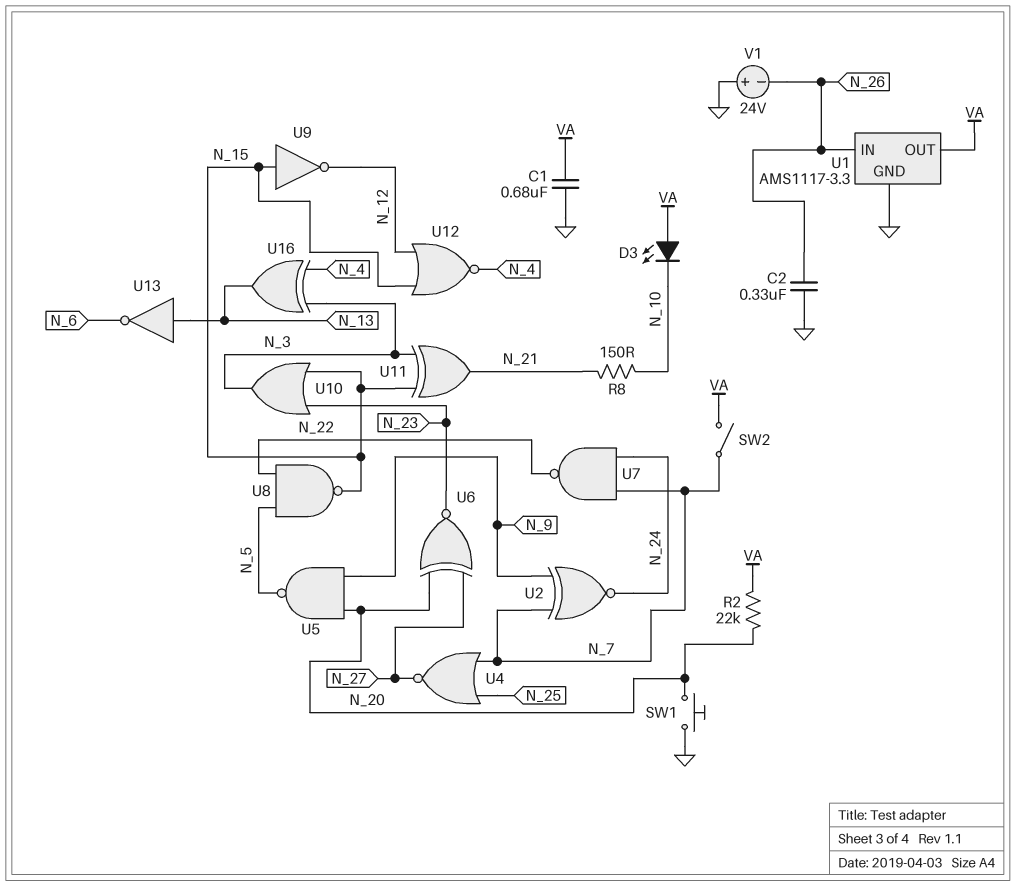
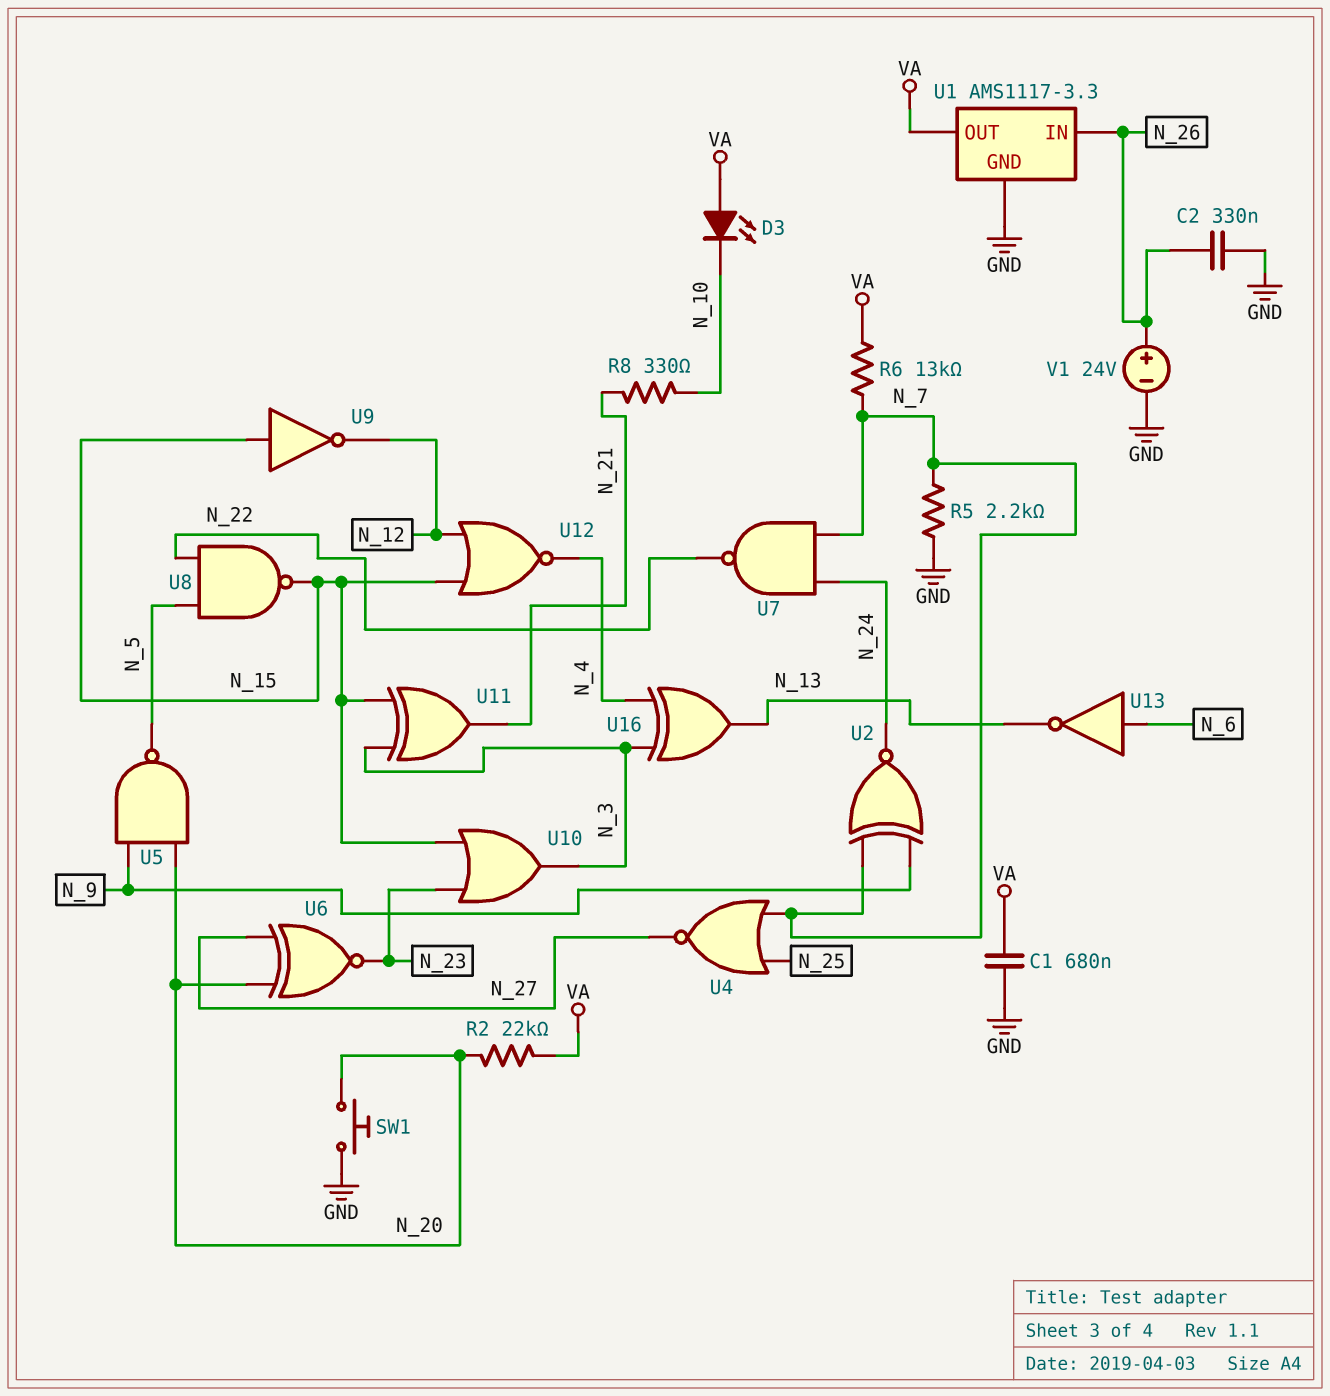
R5: none -> 2.2k (GND, N_7)
R6: none -> 13k (N_7, VA)
R8: 150 (N_10, N_21) -> 330 (N_10, N_21)
SW2: switch (N_7, VA) -> none
U13: NOT (in N_13, out N_6) -> NOT (in N_6, out N_13)
V1: 24V (plus GND, minus N_26) -> 24V (plus N_26, minus GND)

